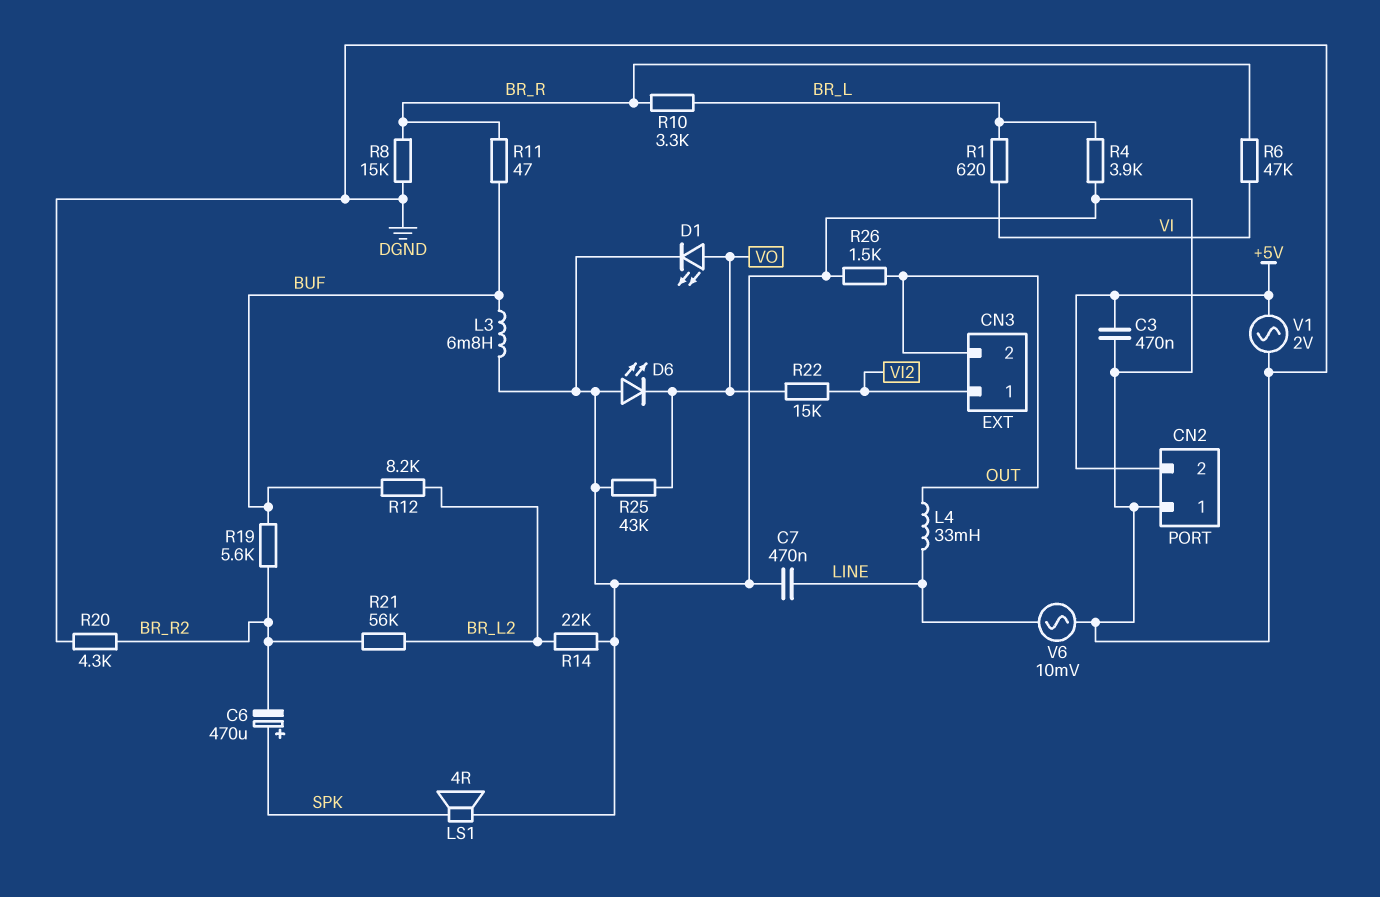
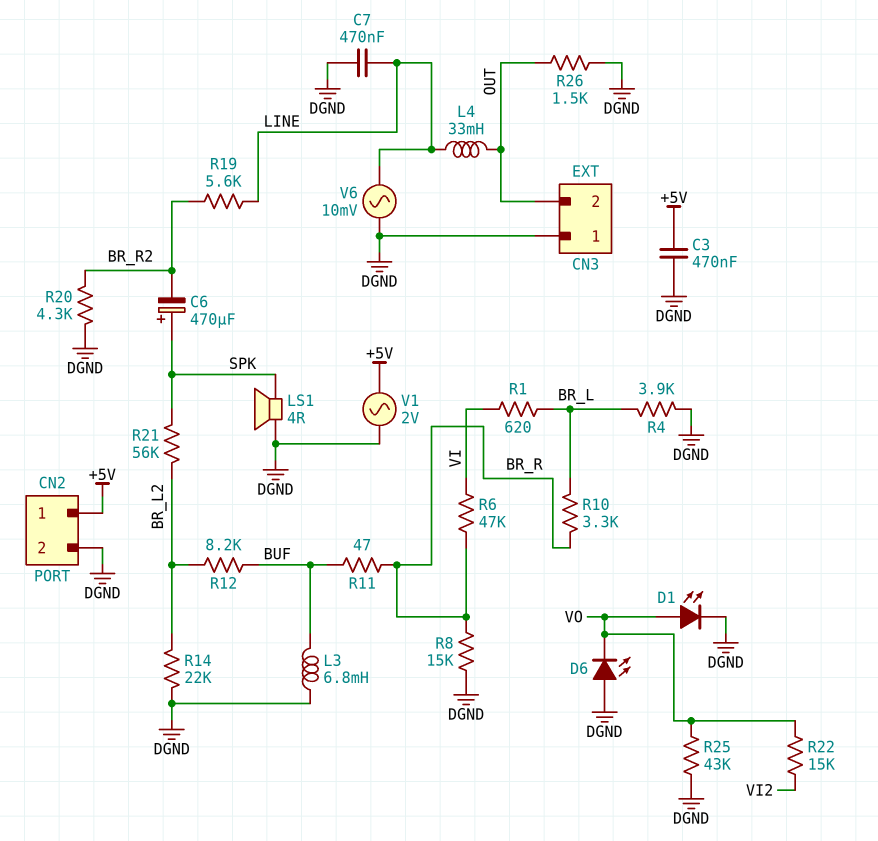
CN2 pin 1: DGND -> +5V
CN2 pin 2: +5V -> DGND
CN3 pin 1: VI2 -> DGND
R19: 5.6k (BR_R2, BUF) -> 5.6k (BR_R2, LINE)
R21: 56k (BR_L2, BR_R2) -> 56k (BR_L2, SPK)

